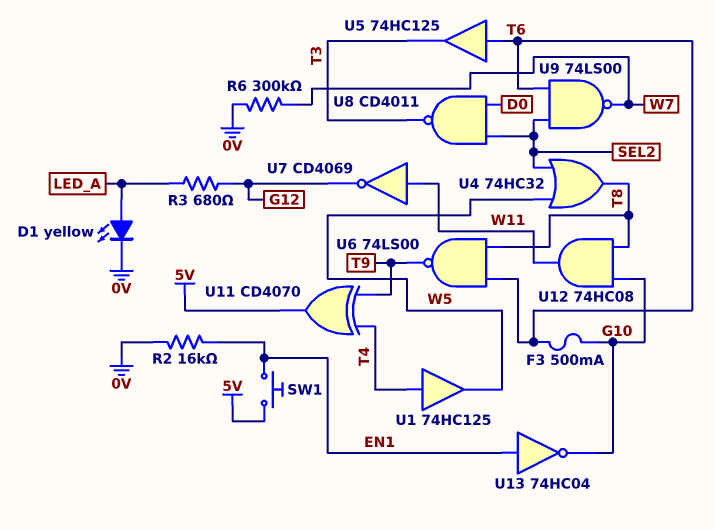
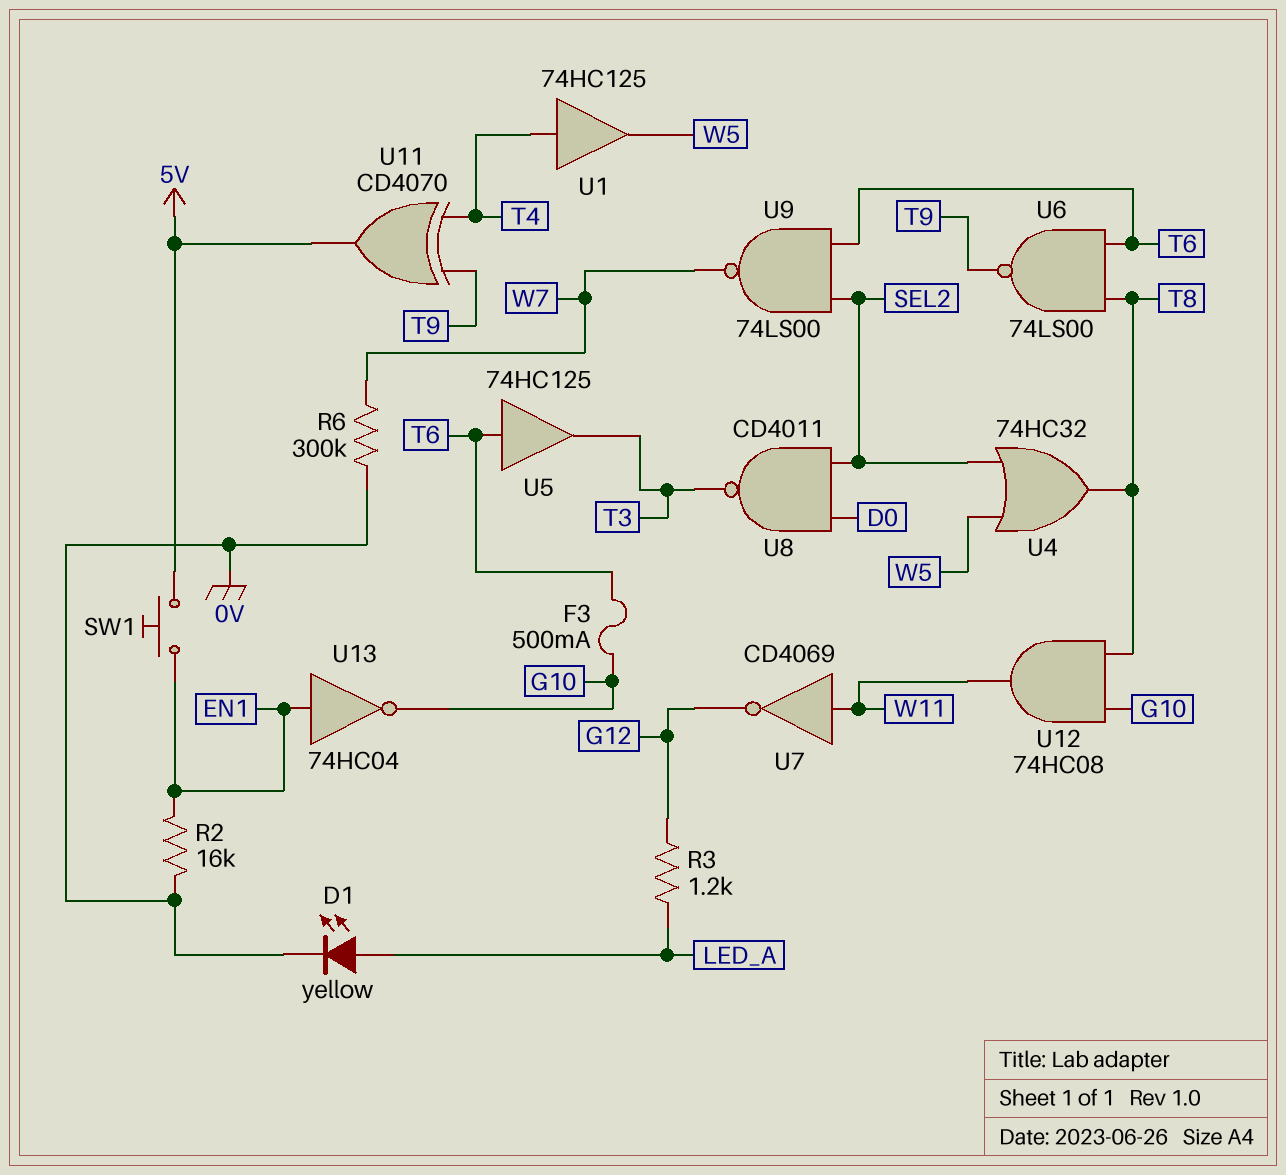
R3: 680 (G12, LED_A) -> 1.2k (G12, LED_A)

